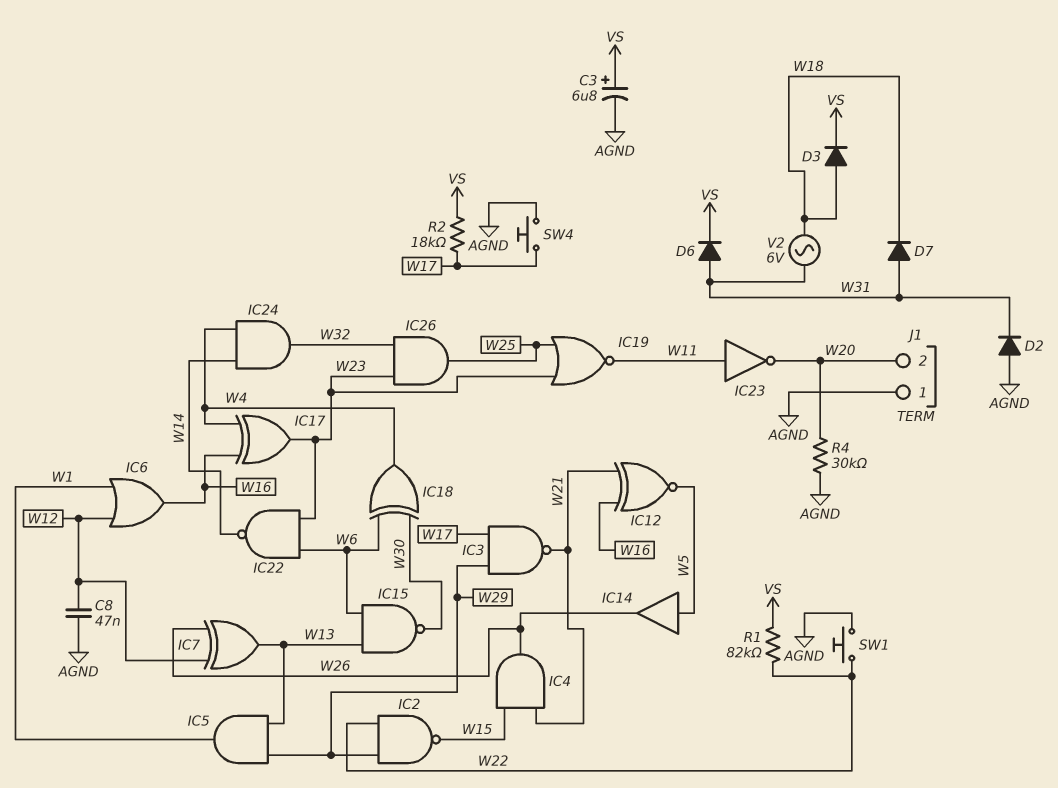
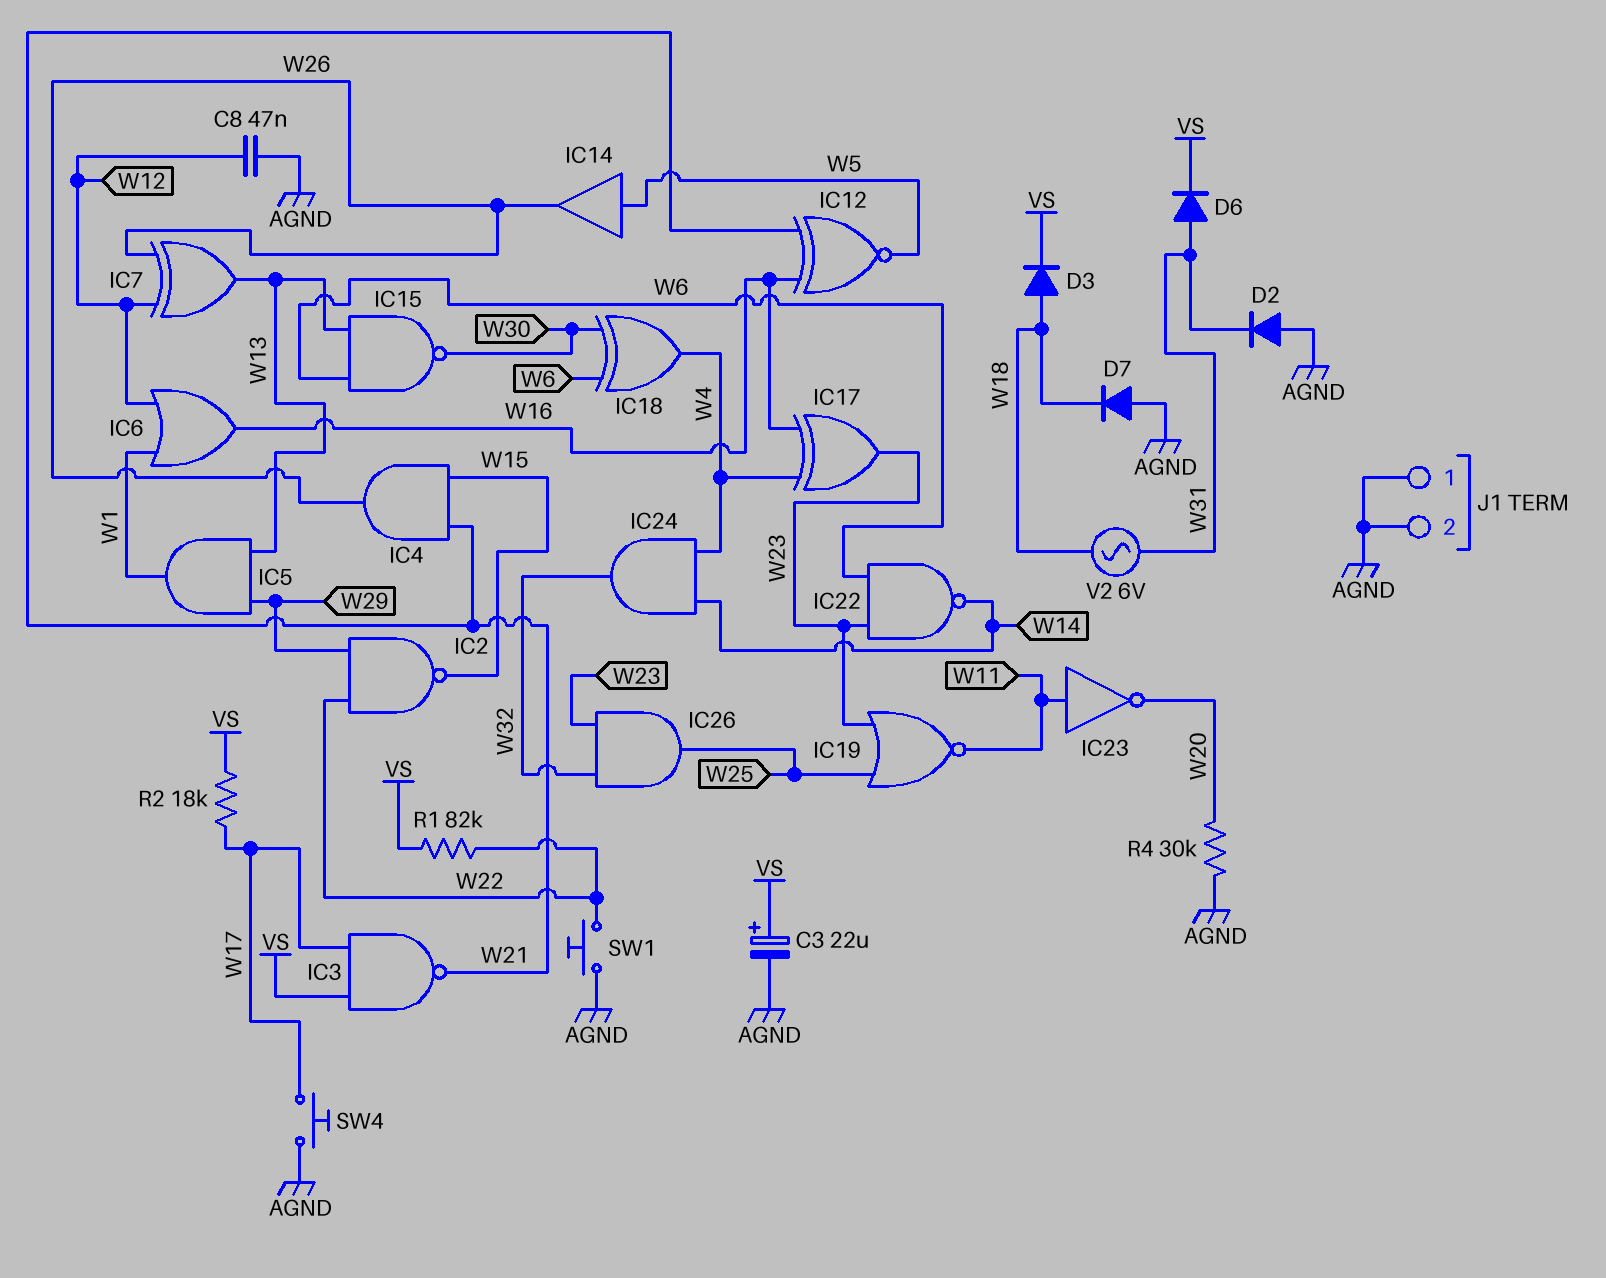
C3: 6.8uF (plus VS, minus AGND) -> 22uF (plus VS, minus AGND)
D7: diode (A W31, K W18) -> diode (A AGND, K W18)
IC3: NAND (in W17, in W29, out W21) -> NAND (in VS, in W17, out W21)
J1 pin 2: W20 -> AGND

